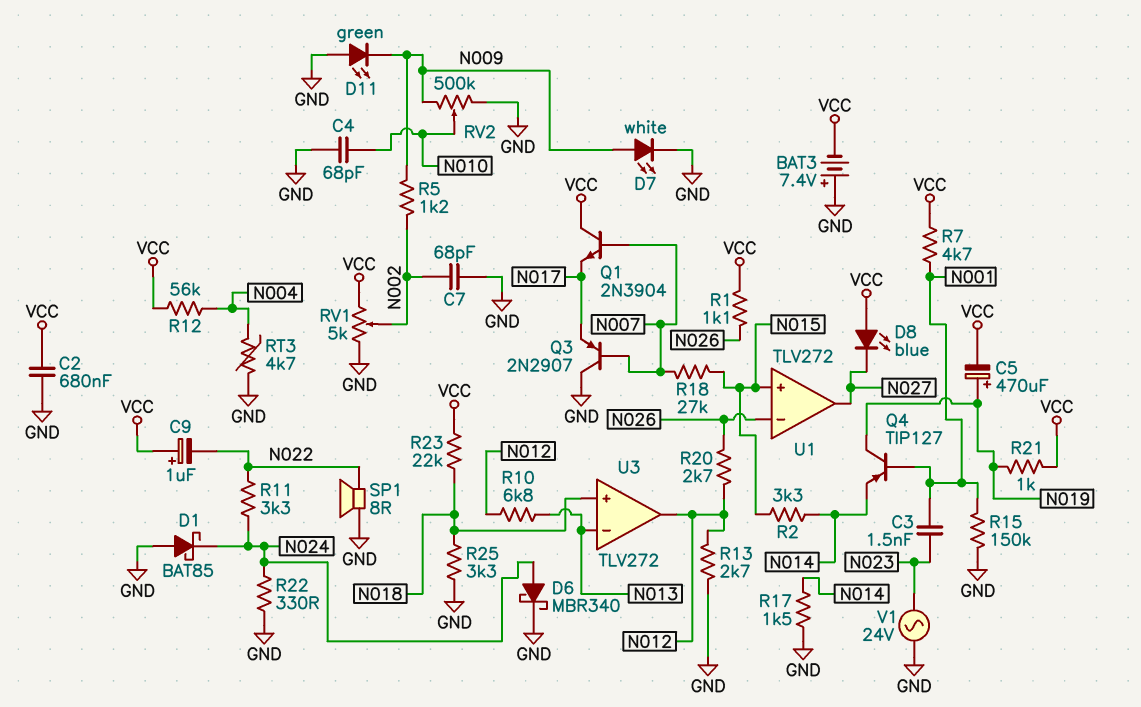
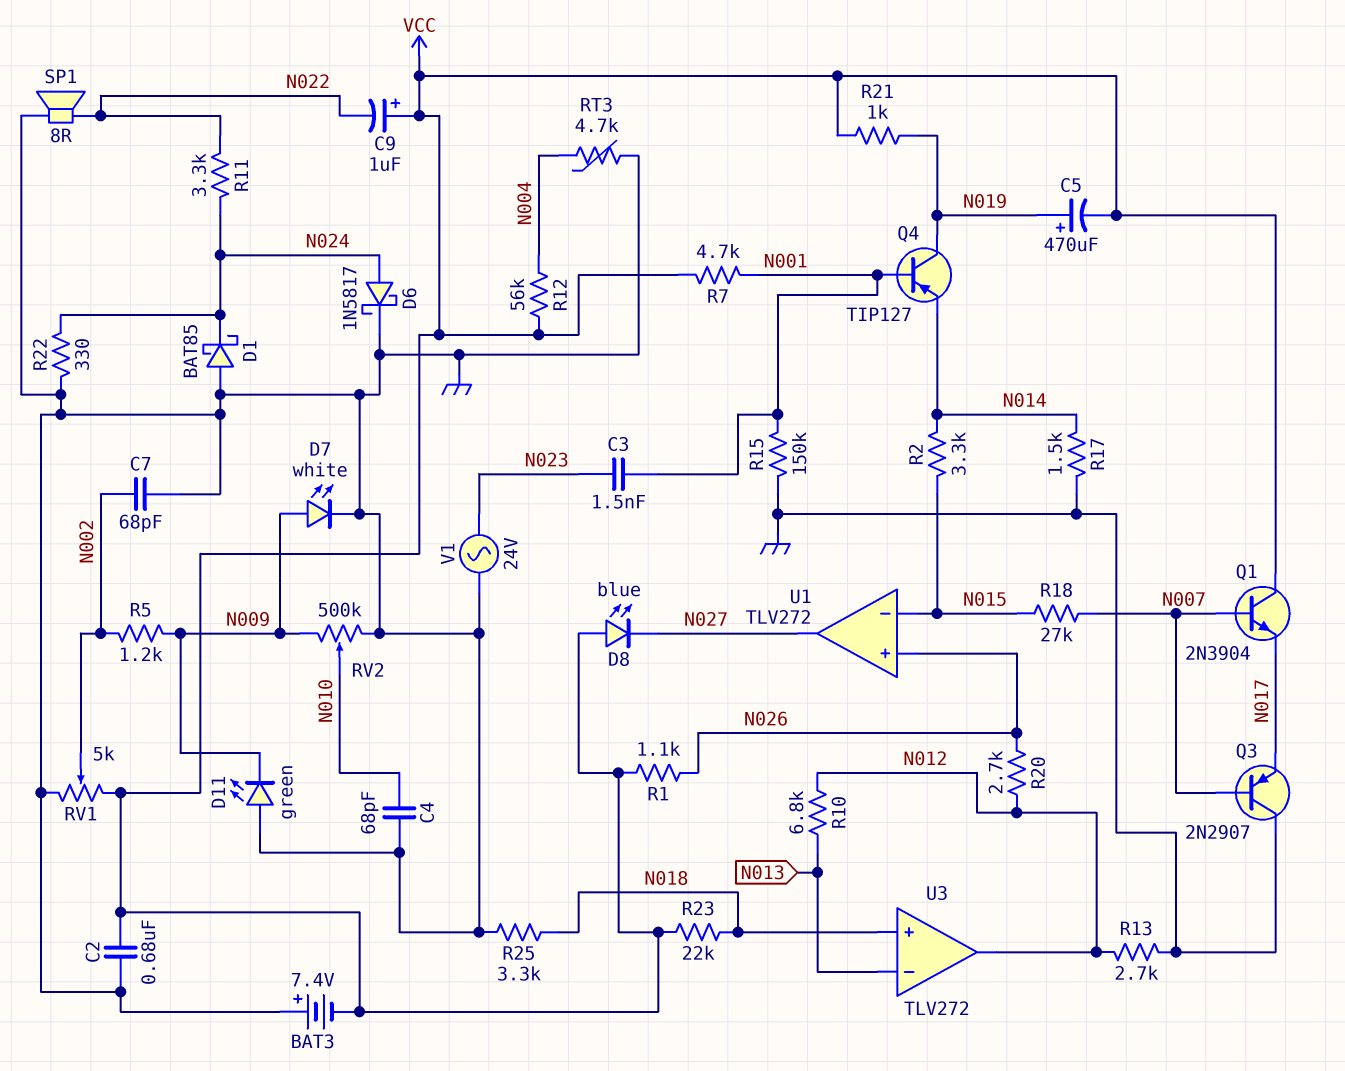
D6: schottky MBR340 (A N024, K GND) -> schottky 1N5817 (A N024, K GND)
U1 pin in+: N015 -> N026
U1 pin in-: N026 -> N015

